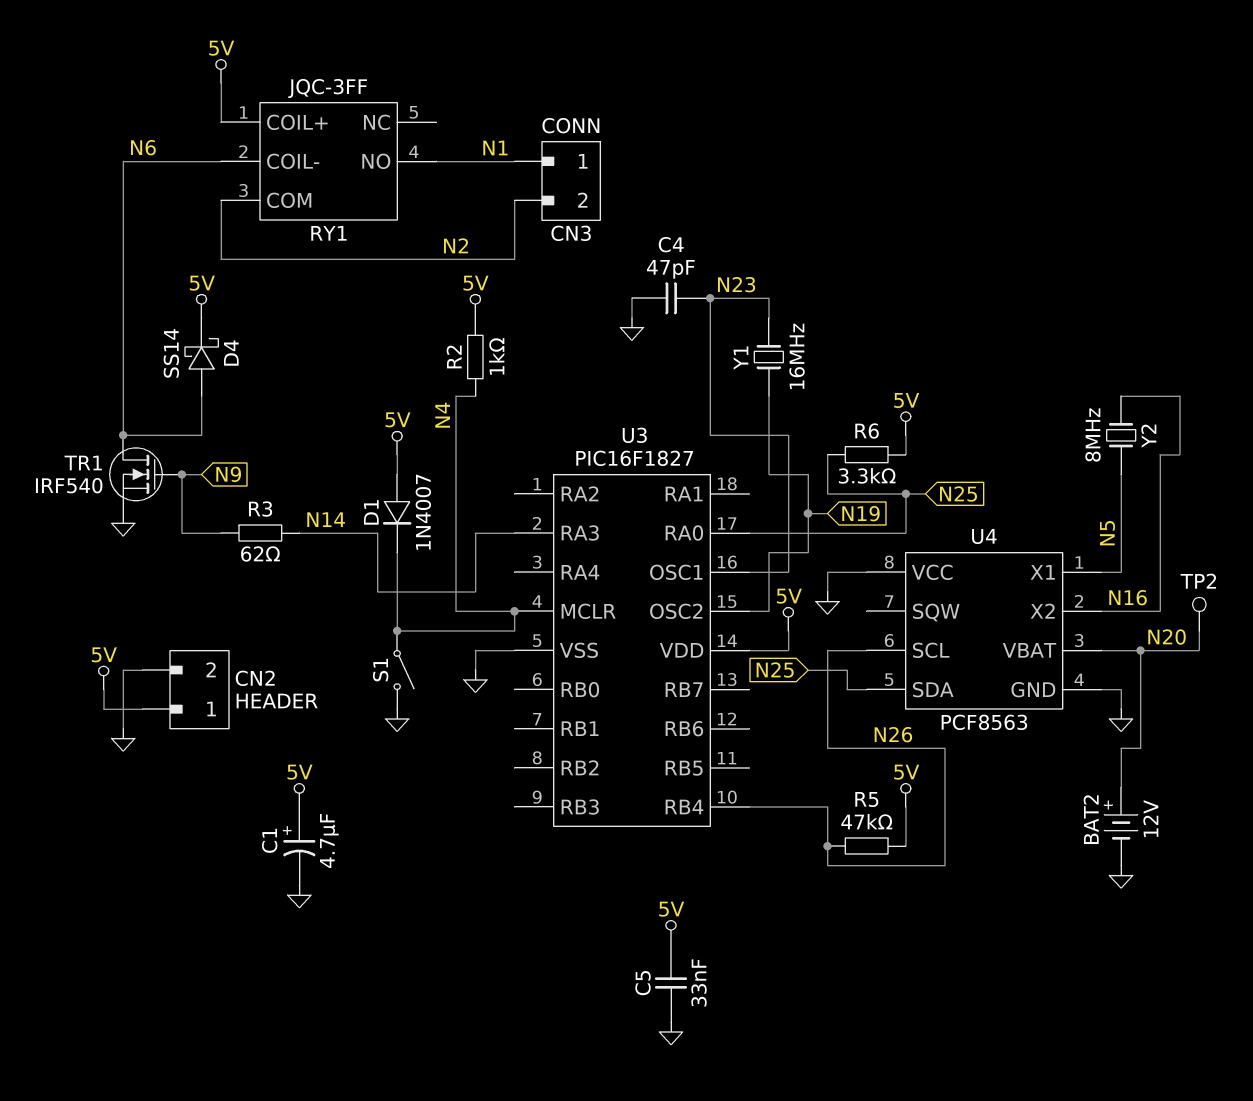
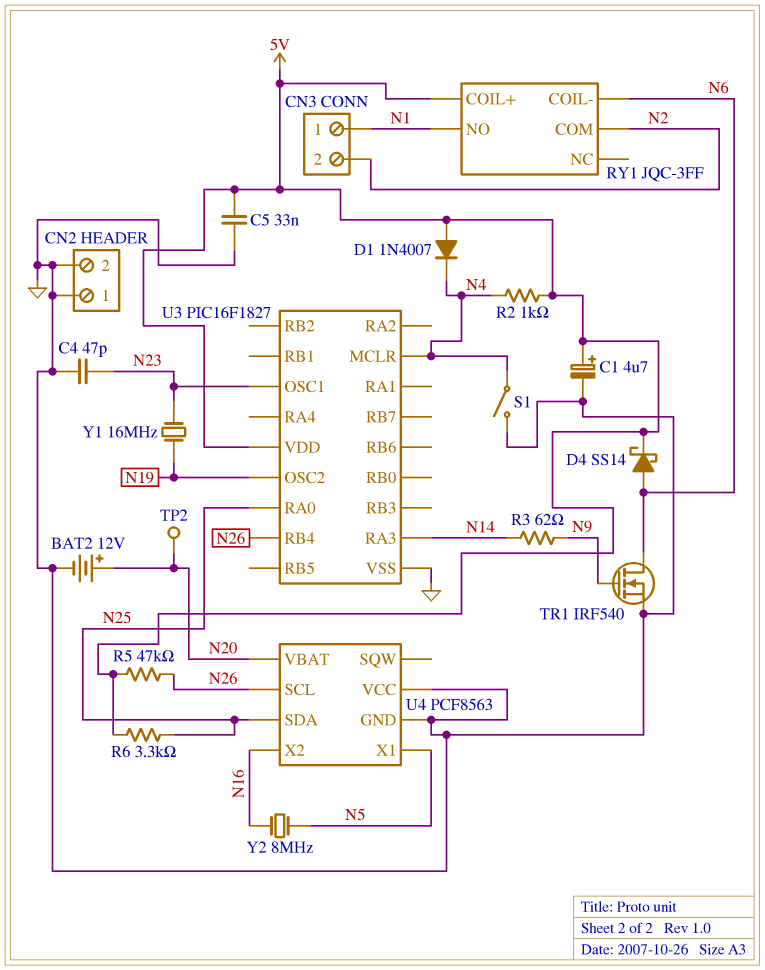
CN2 pin 1: 5V -> GND

